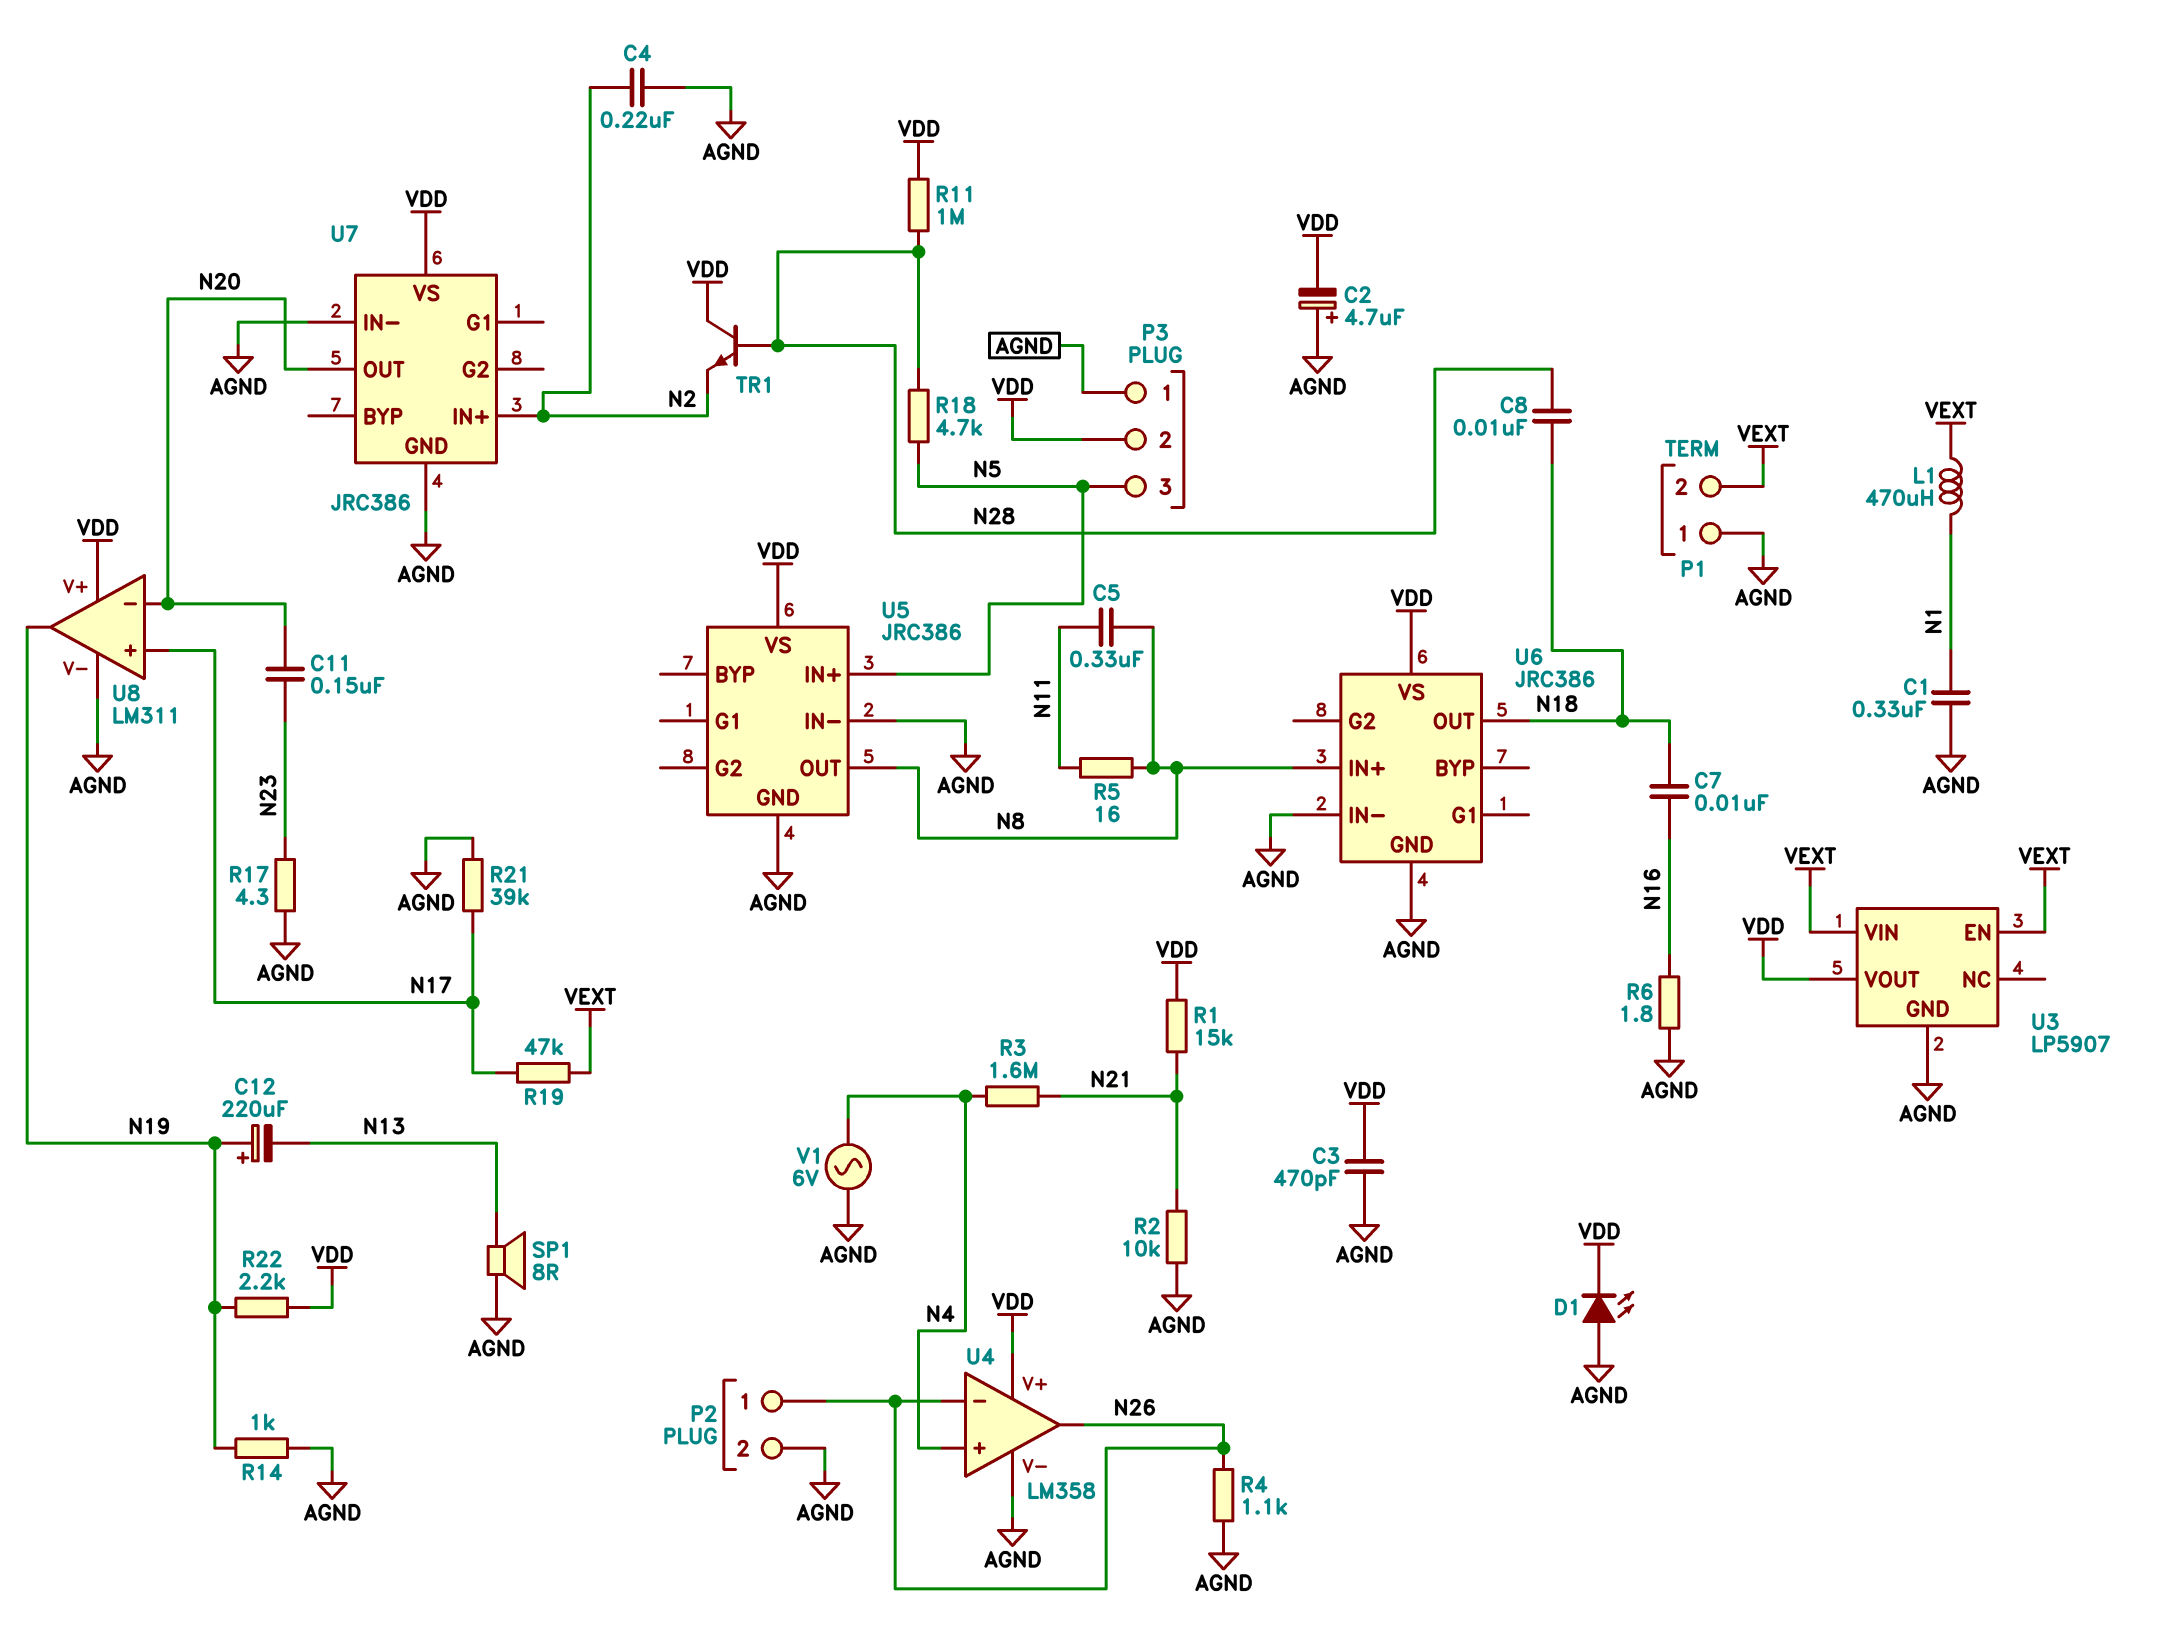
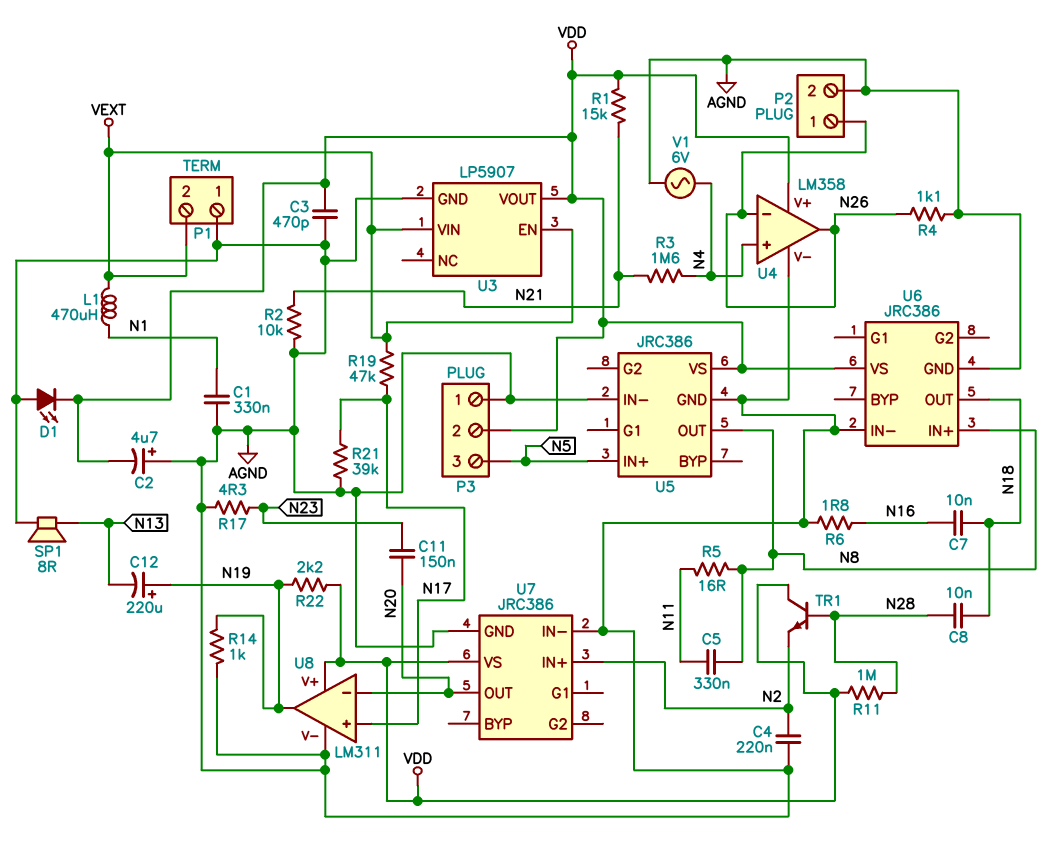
R18: 4.7k (N5, N28) -> none

